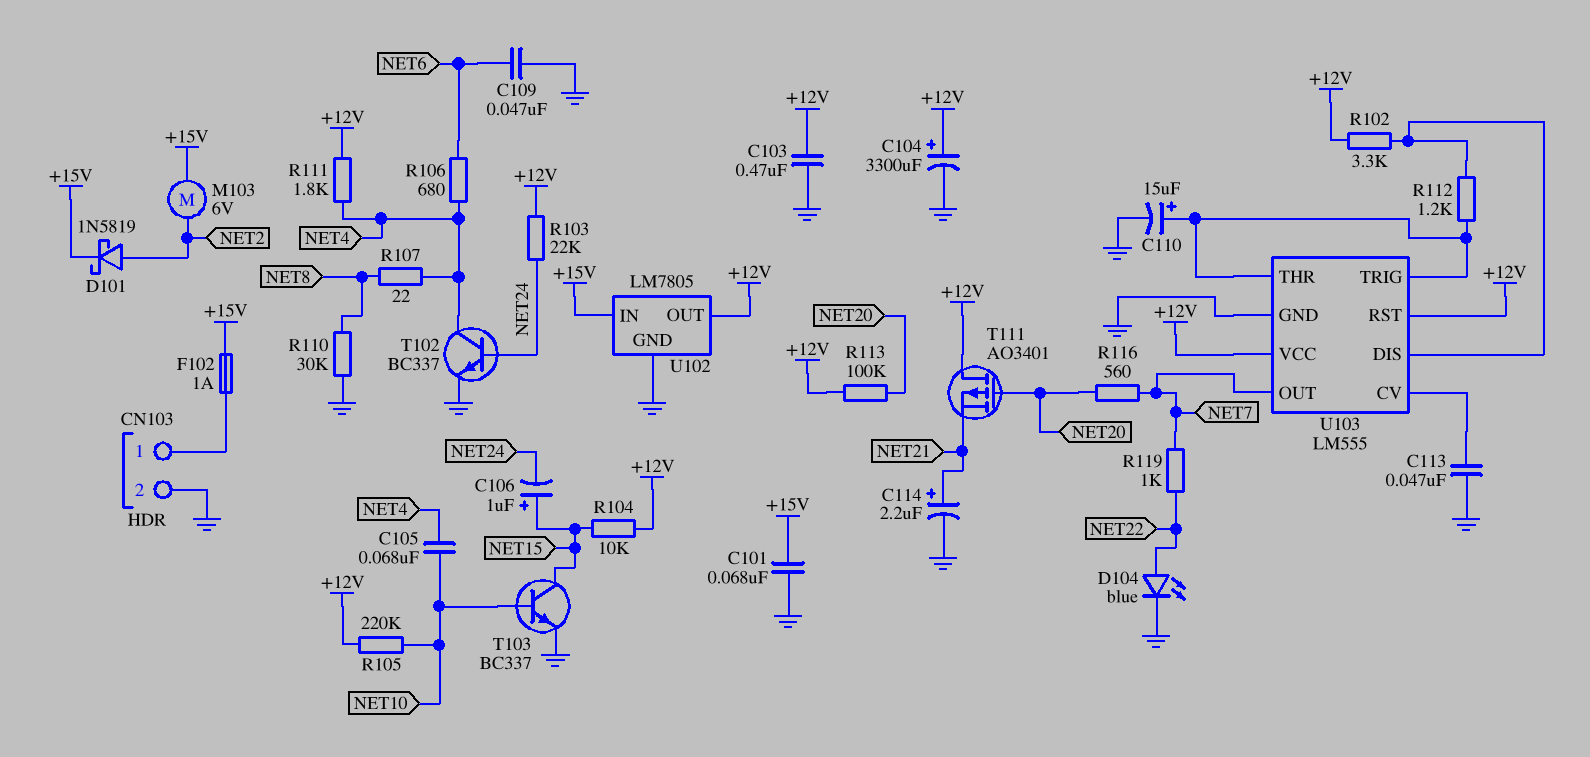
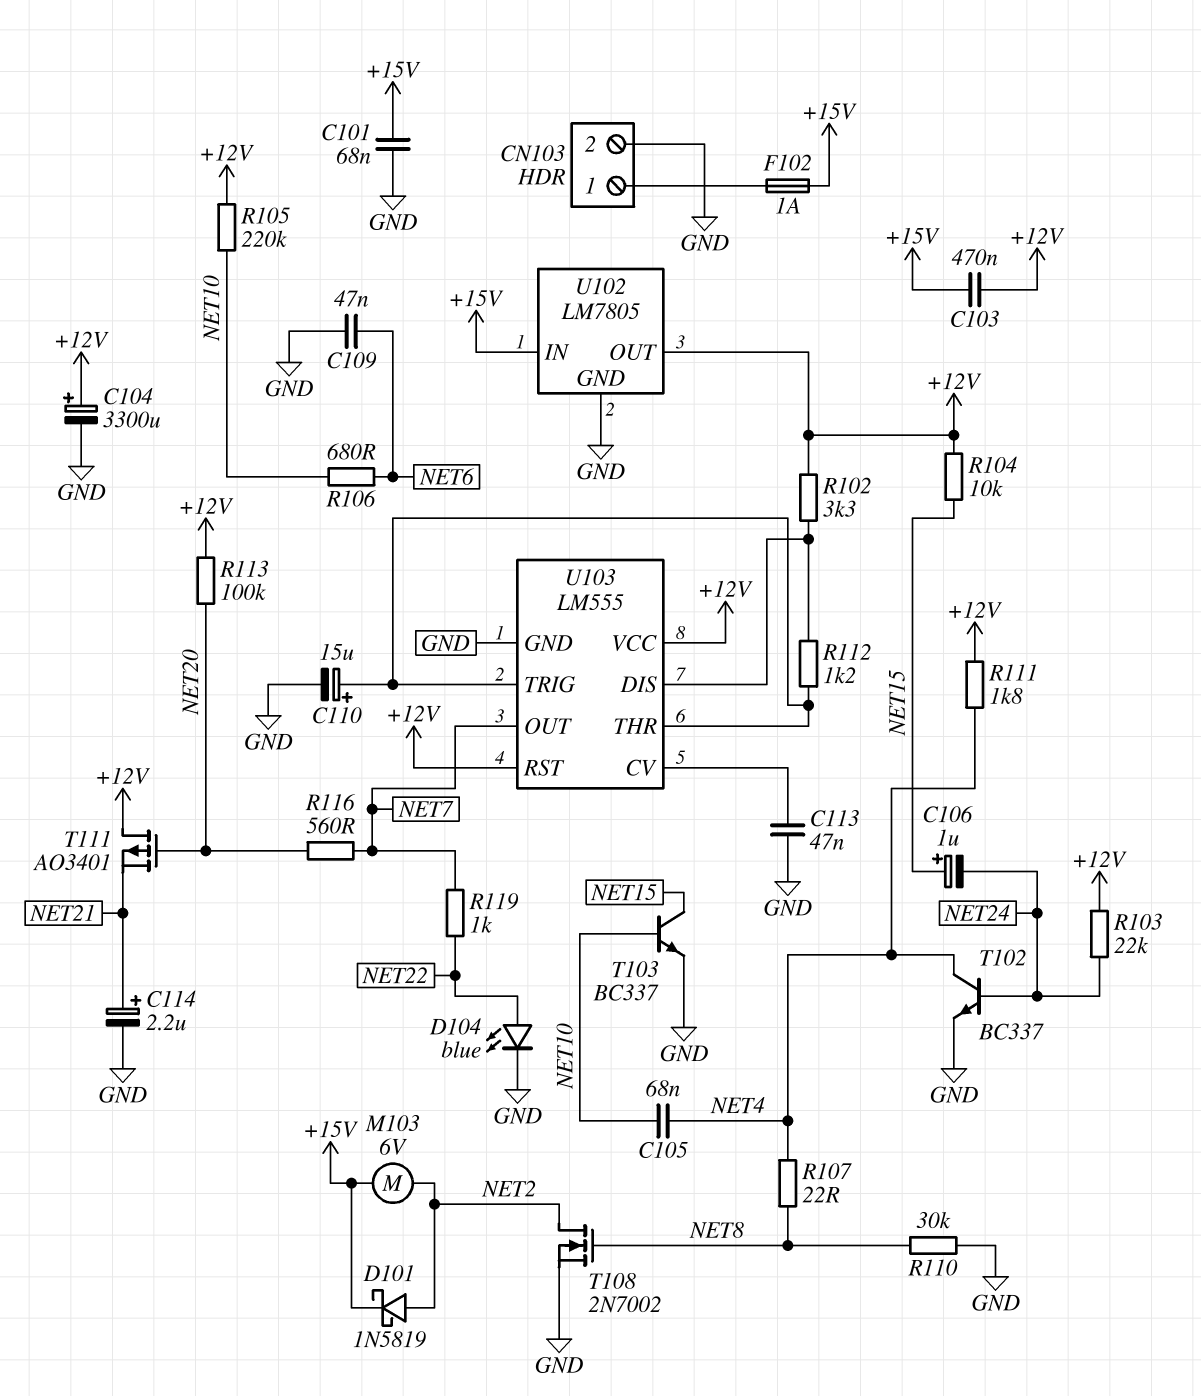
C103: 470nF (+12V, GND) -> 470nF (+12V, +15V)
R106: 680 (NET4, NET6) -> 680 (NET6, NET10)
T108: none -> NMOS 2N7002 (G NET8, D NET2, S GND)

